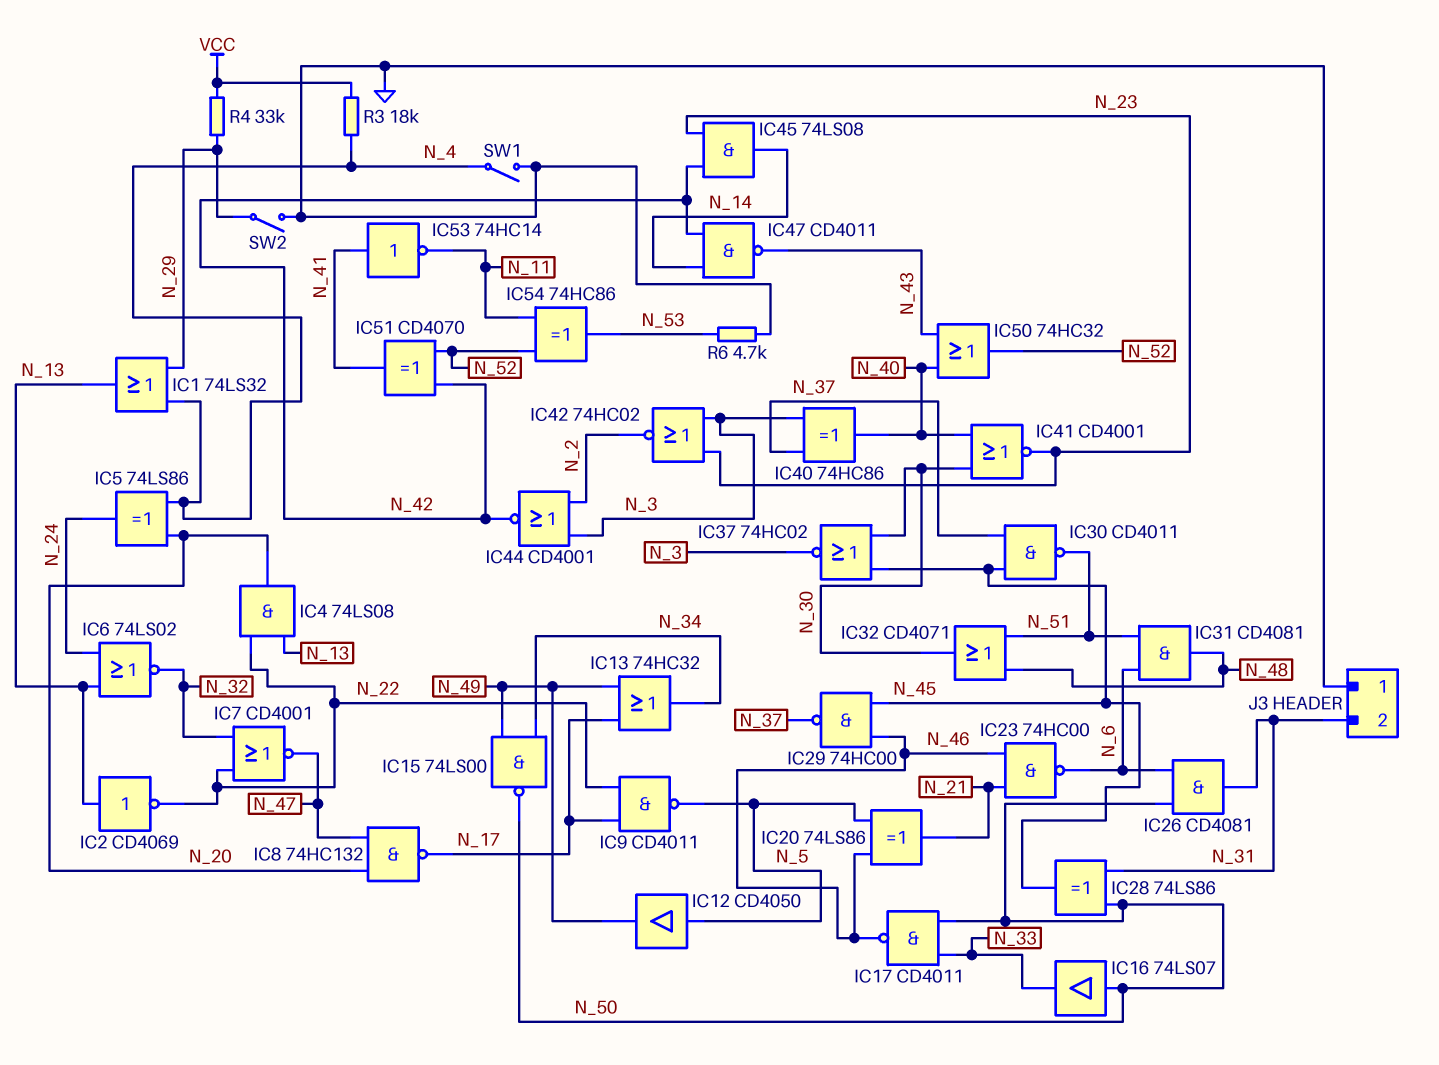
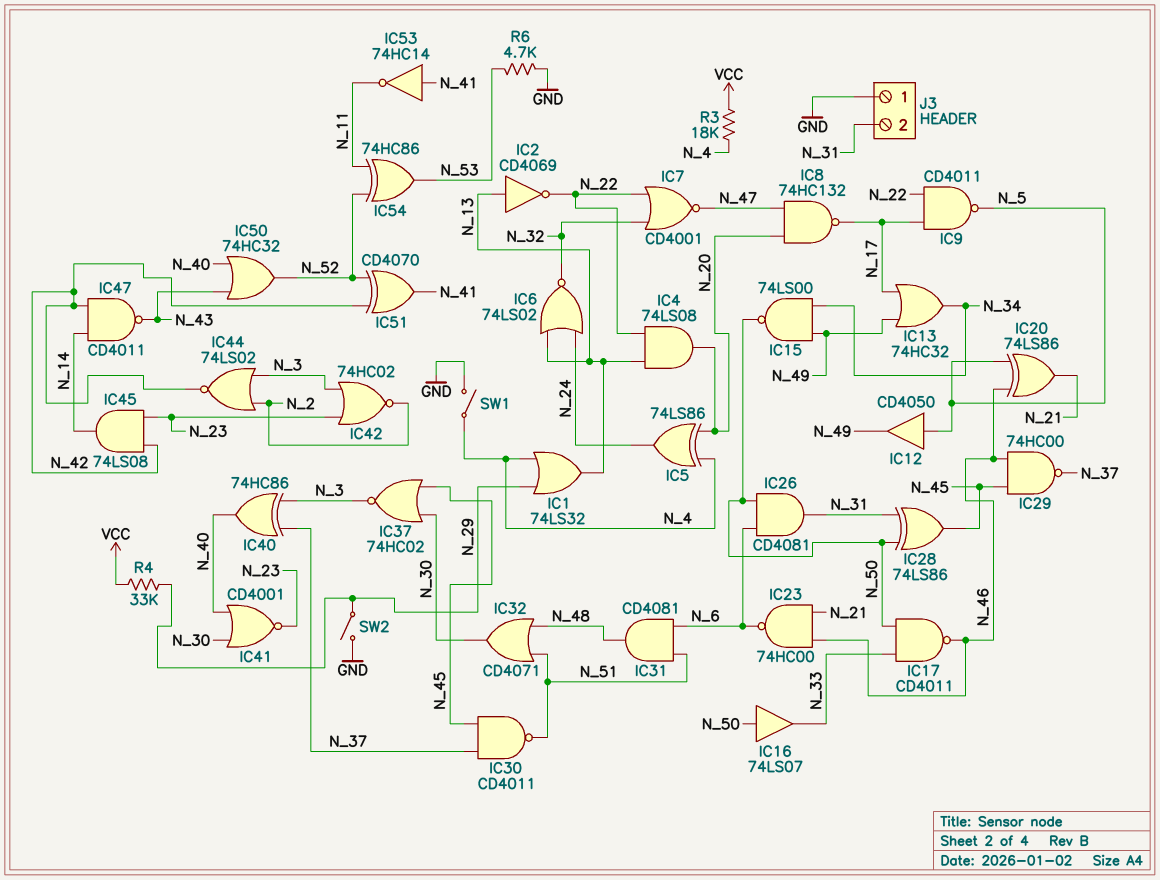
IC44: NOR CD4001 (in N_2, in N_3, out N_42) -> NOR 74LS02 (in N_2, in N_3, out N_42)

